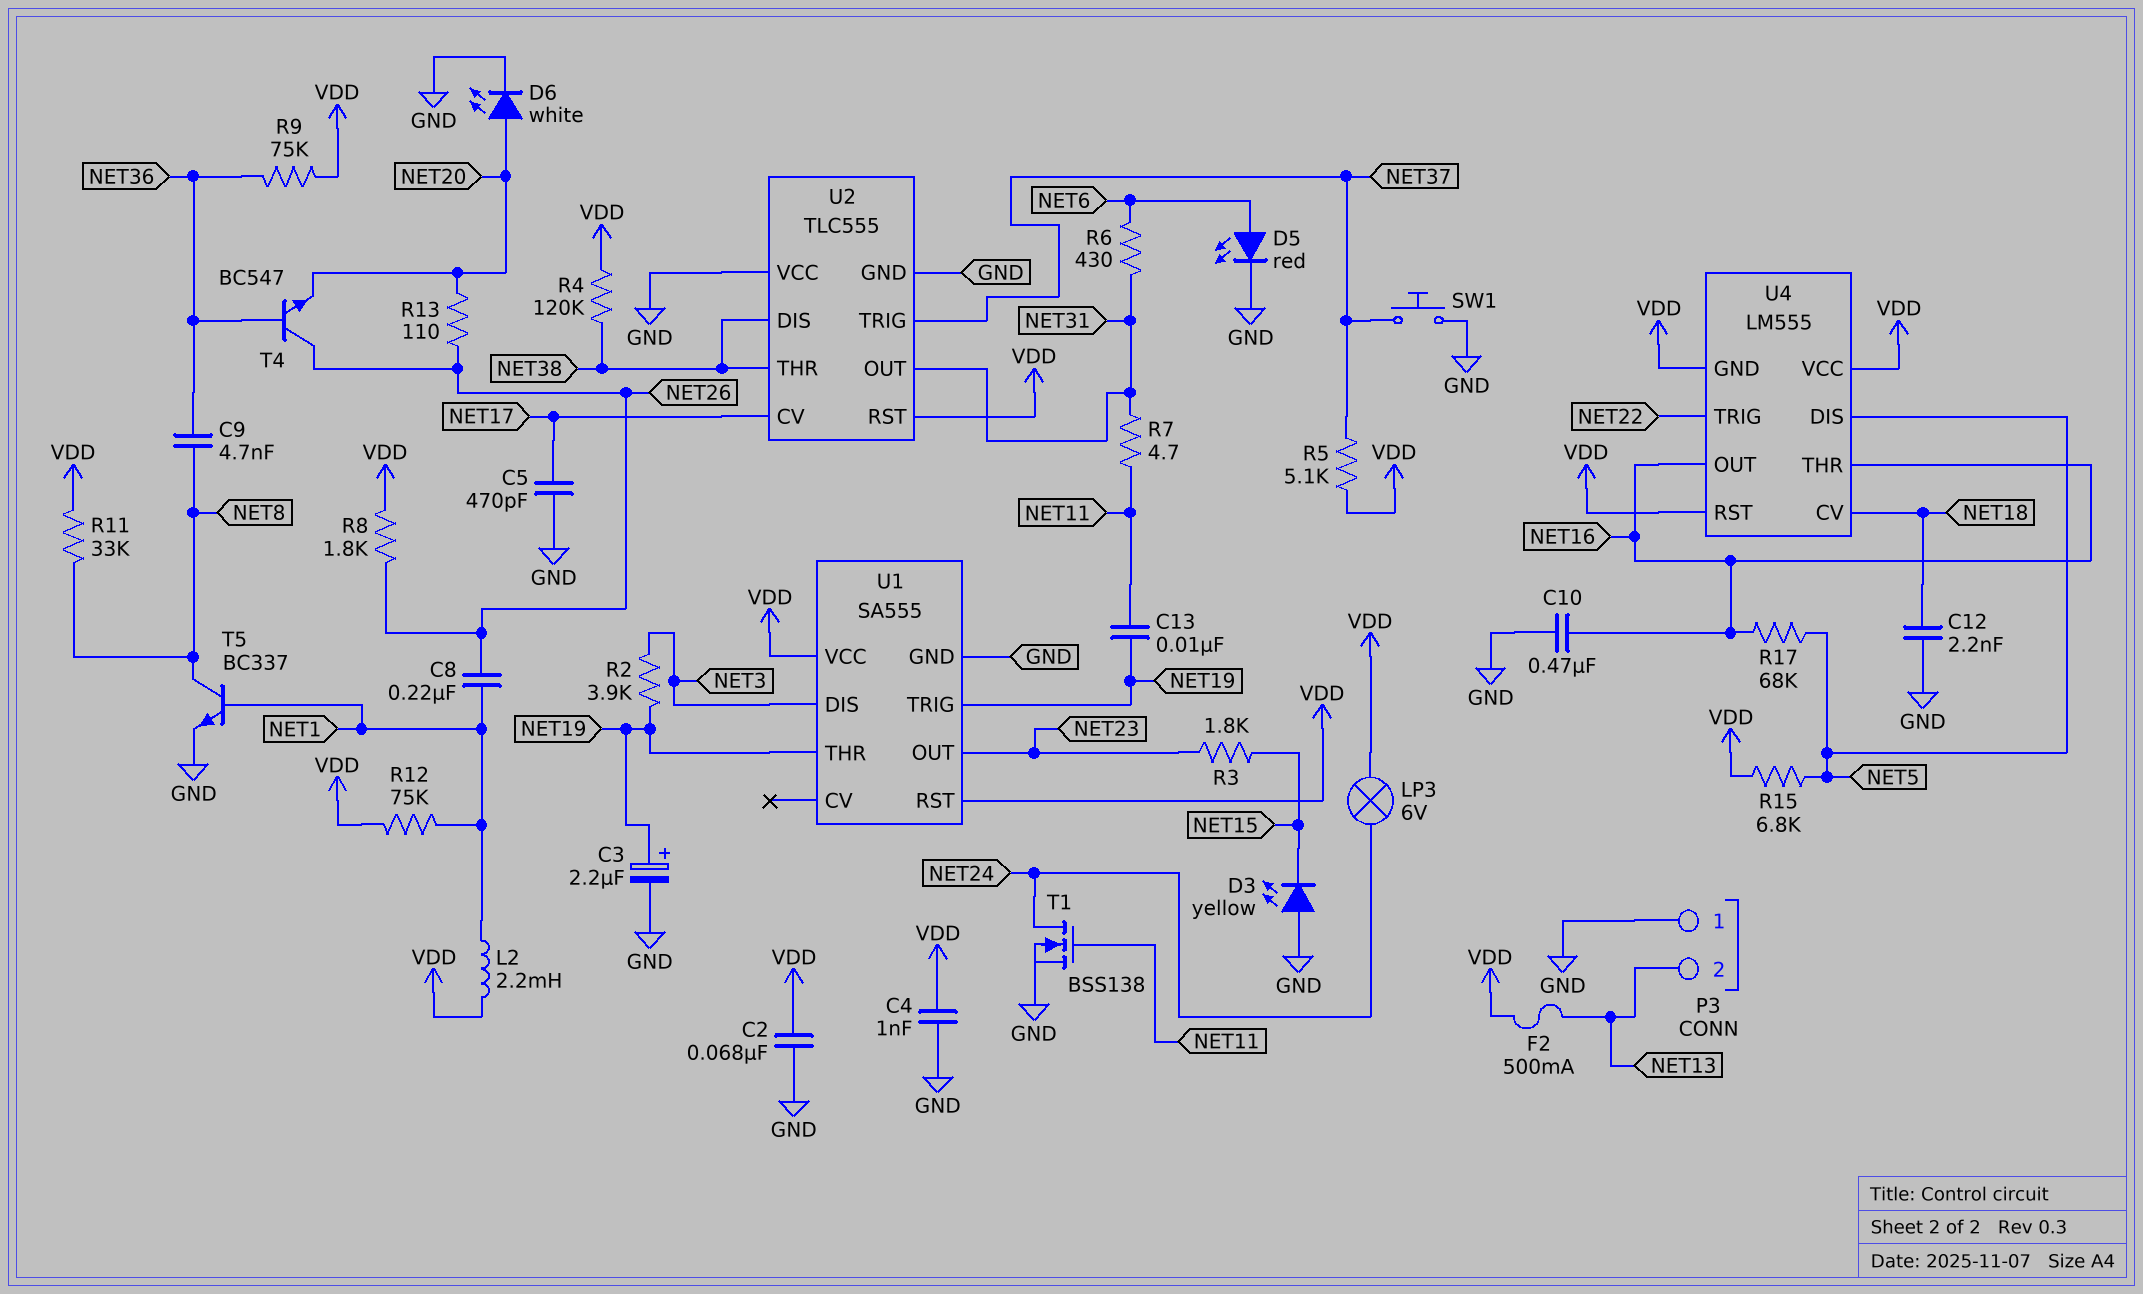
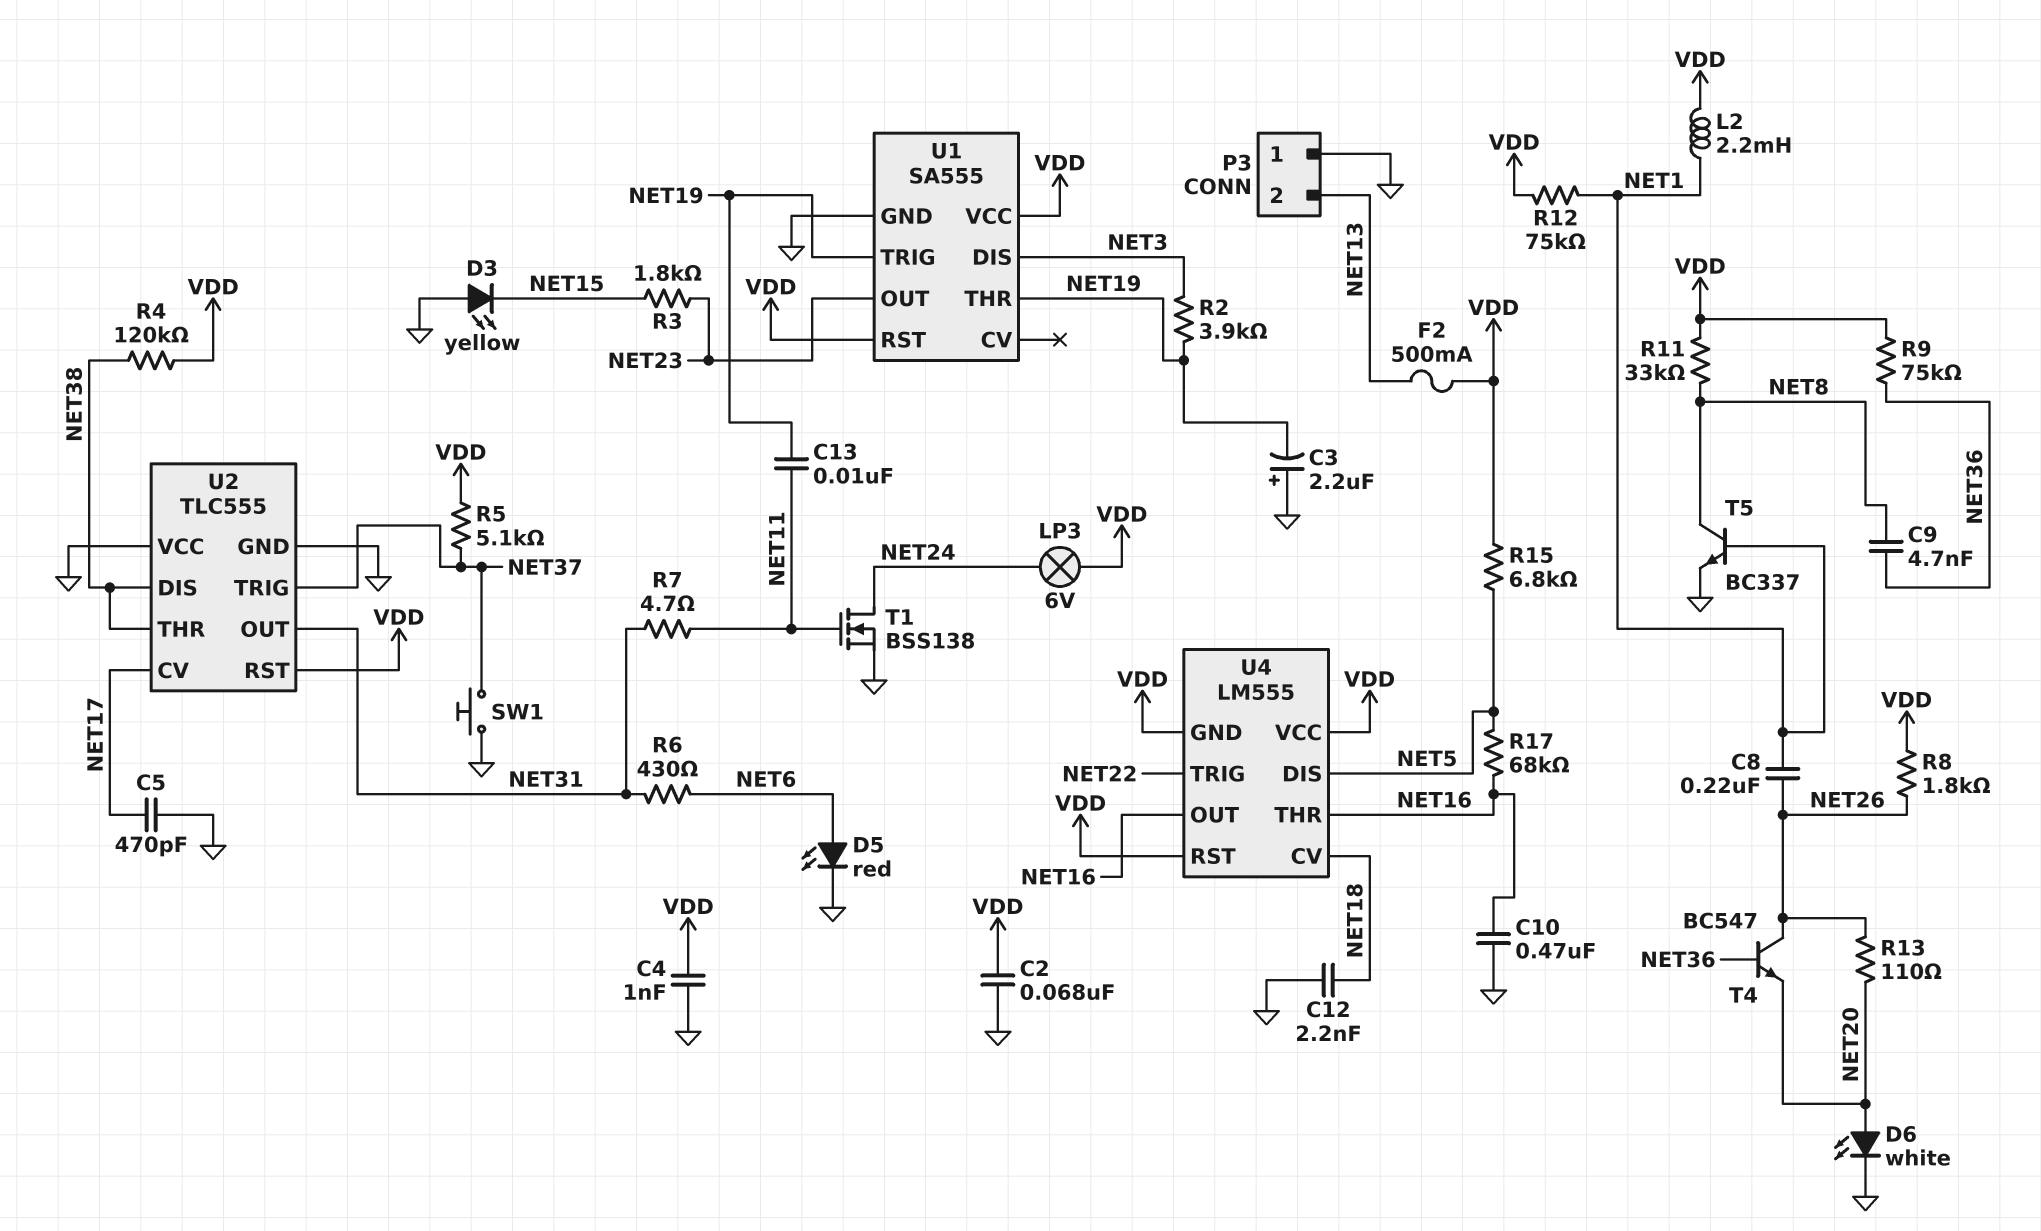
C3: 2.2uF (plus NET19, minus GND) -> 2.2uF (plus GND, minus NET19)

